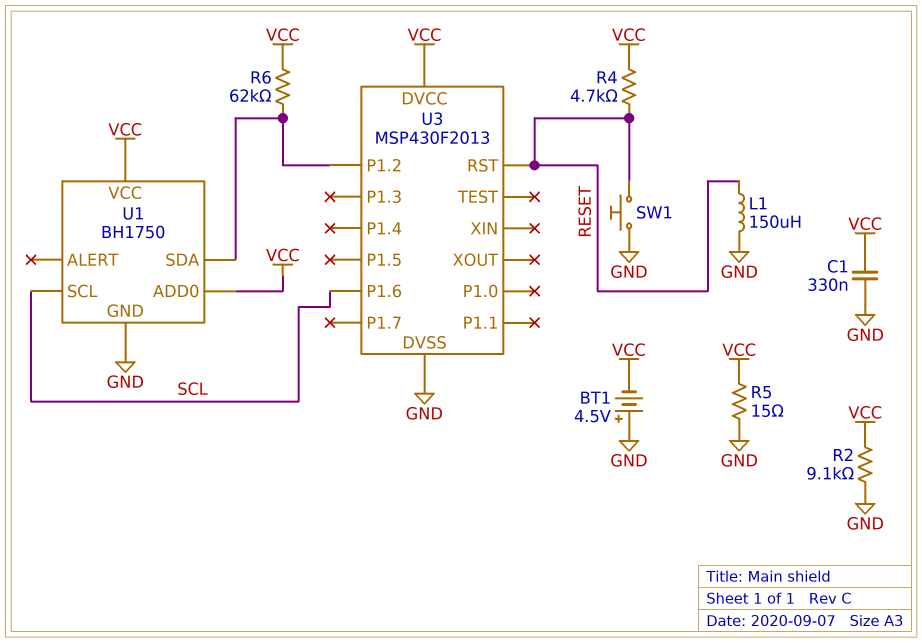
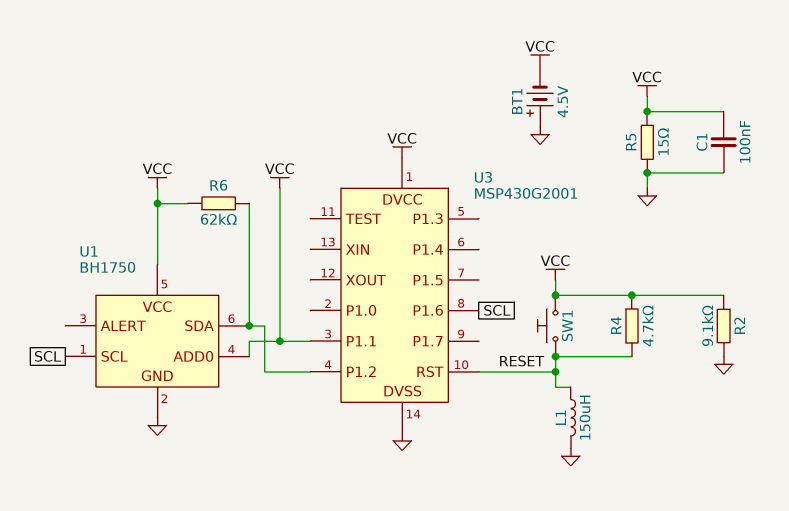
C1: 330nF (GND, VCC) -> 100nF (GND, VCC)
SW1: button (GND, RESET) -> button (RESET, VCC)
U3: MSP430F2013 -> MSP430G2001
U3 pin P1.1: none -> VCC

